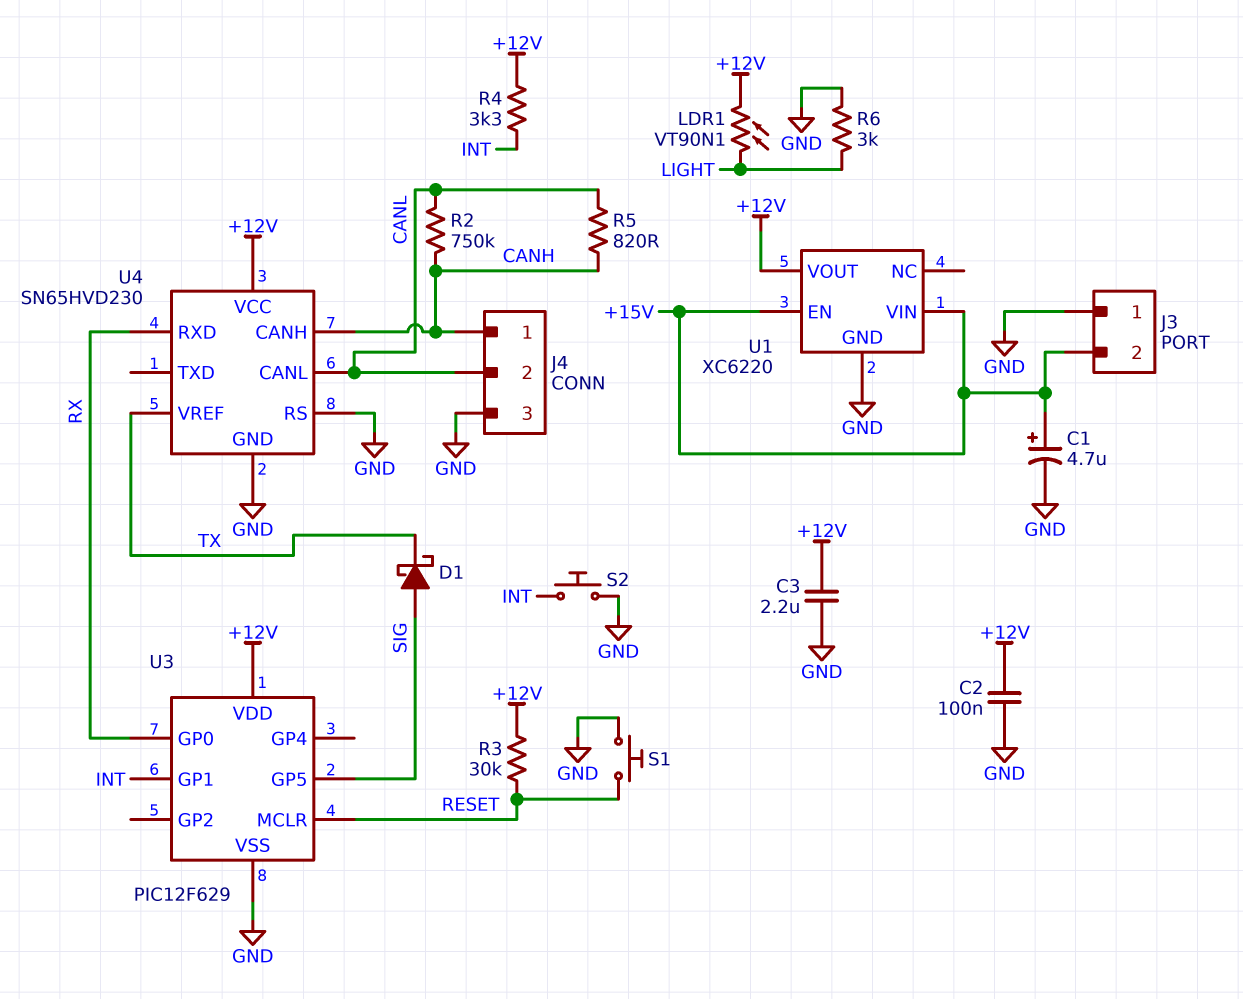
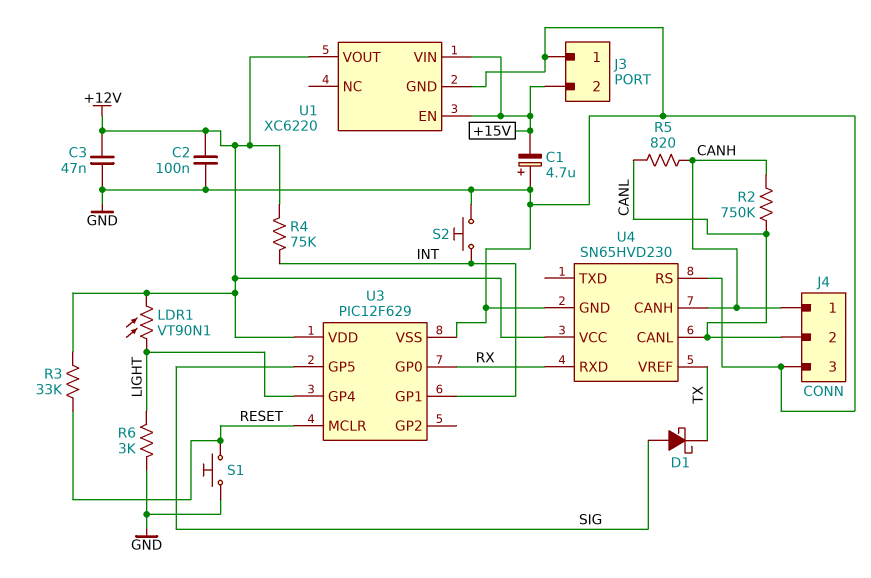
C1: 4.7uF (plus +15V, minus GND) -> 4.7uF (plus GND, minus +15V)
C3: 2.2uF (+12V, GND) -> 47nF (+12V, GND)
R3: 30k (+12V, RESET) -> 33k (+12V, RESET)
R4: 3.3k (+12V, INT) -> 75k (+12V, INT)
U3 pin GP4: none -> LIGHT

